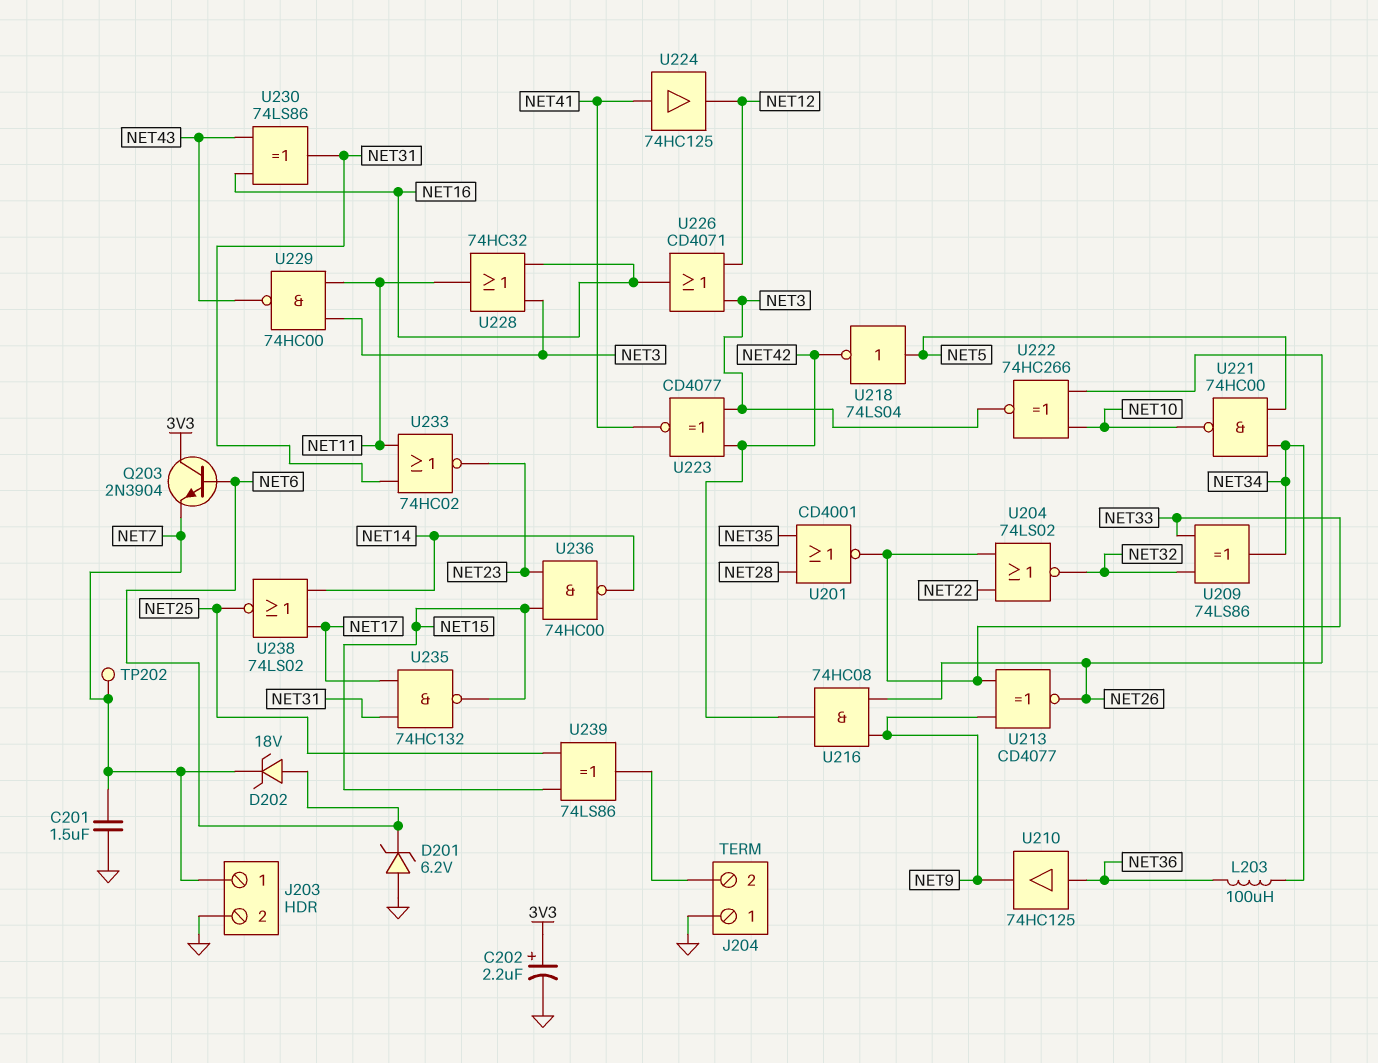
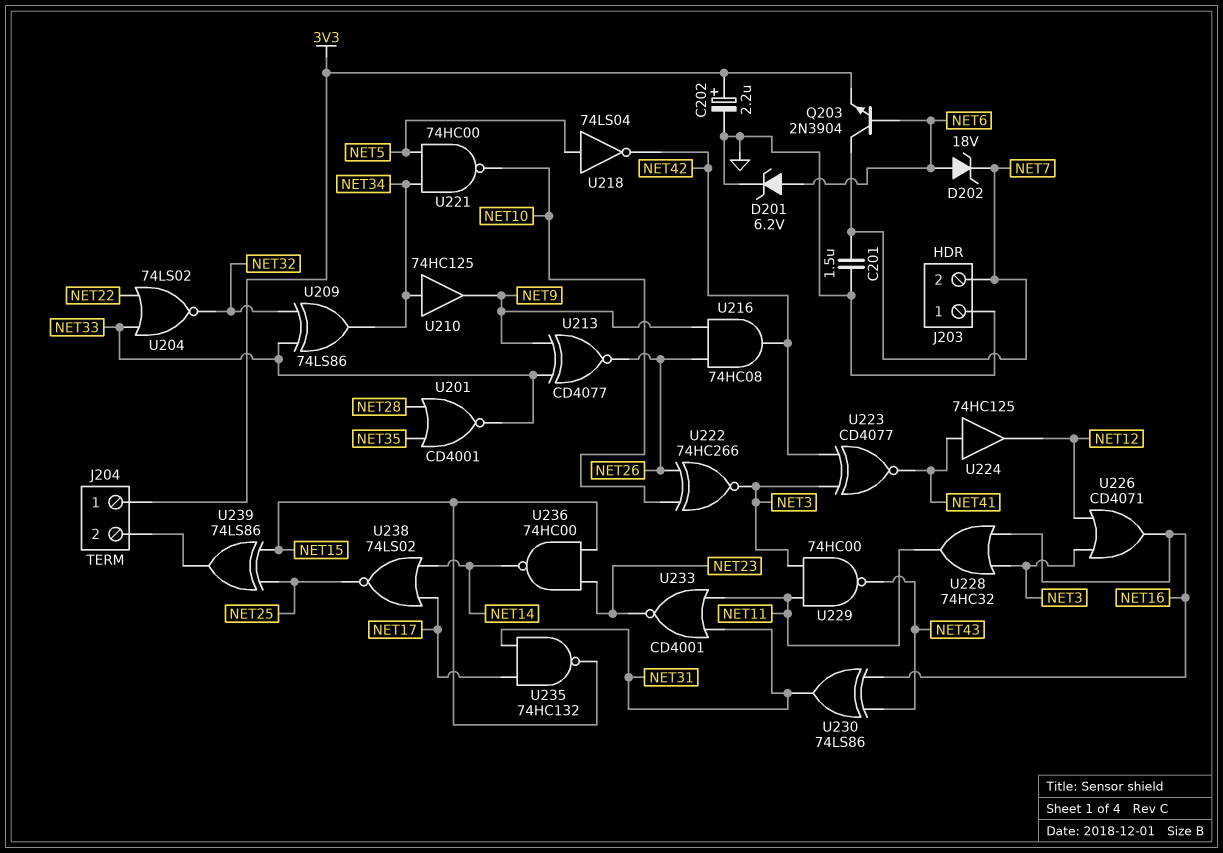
D201: zener 6.2V (A GND, K NET6) -> zener 6.2V (A NET6, K GND)
J203 pin 1: NET7 -> GND
J203 pin 2: GND -> NET7
J204 pin 1: GND -> 3V3
L203: 100uH (NET34, NET36) -> none
Q203: NPN 2N3904 (B NET6, C 3V3, E NET7) -> NPN 2N3904 (B NET6, C NET7, E 3V3)
TP202: test point (NET7) -> none
U210: buffer 74HC125 (in NET36, out NET9) -> buffer 74HC125 (in NET34, out NET9)
U233: NOR 74HC02 (in NET11, in NET31, out NET23) -> NOR CD4001 (in NET11, in NET31, out NET23)

